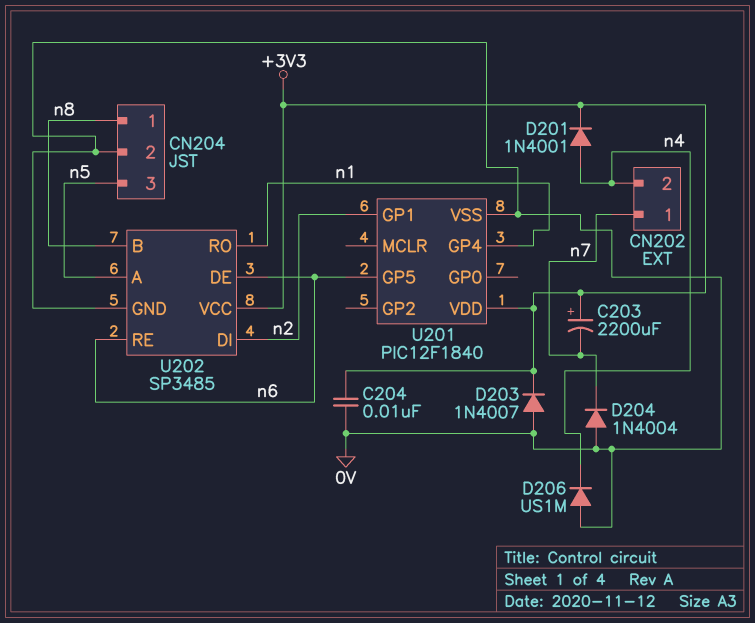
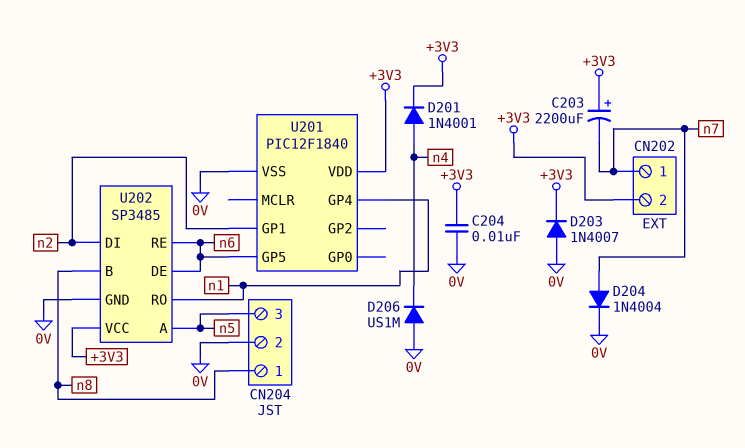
CN202 pin 2: n4 -> +3V3
D204: diode 1N4004 (A 0V, K n7) -> diode 1N4004 (A n7, K 0V)

